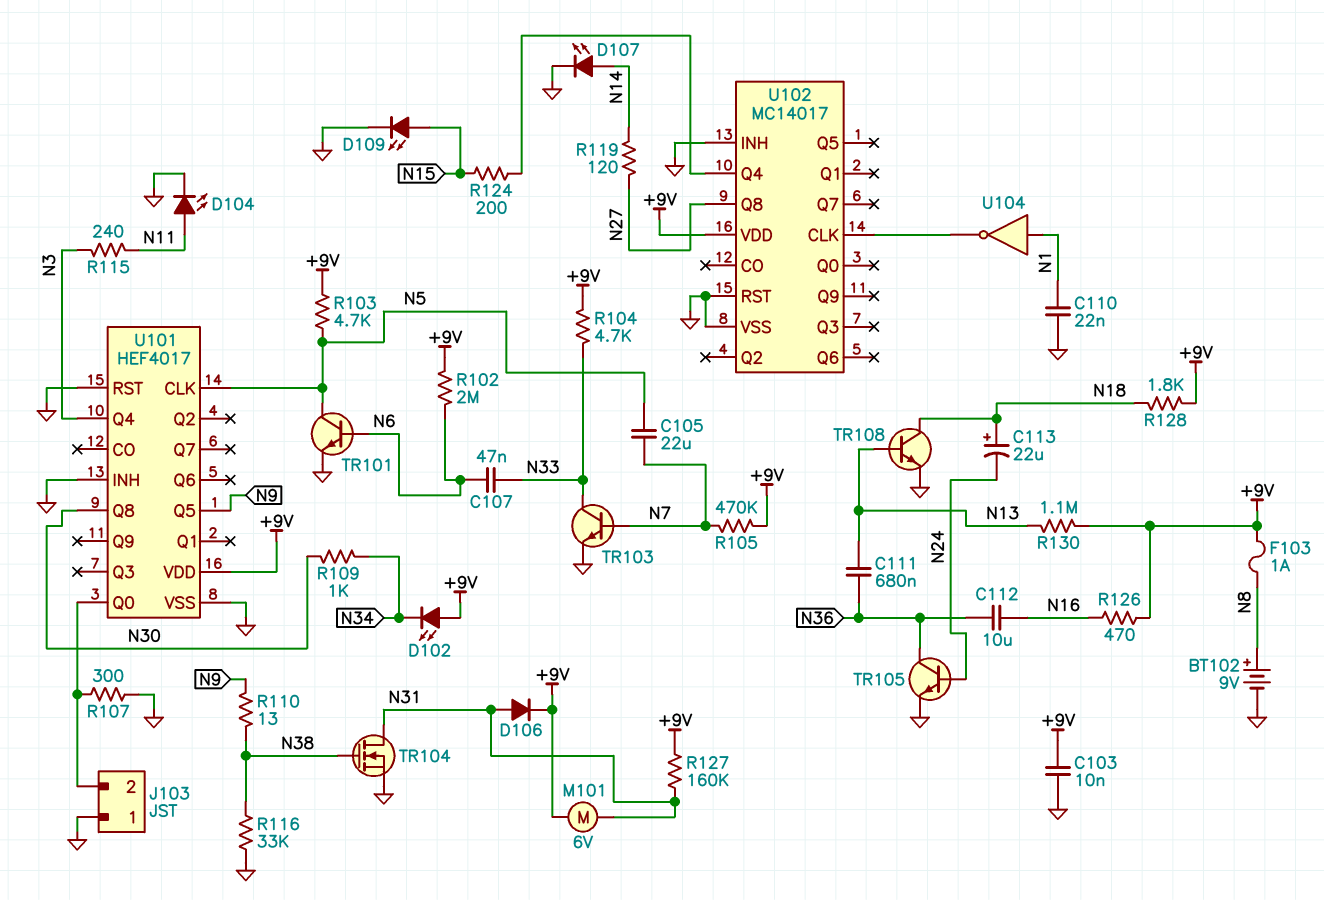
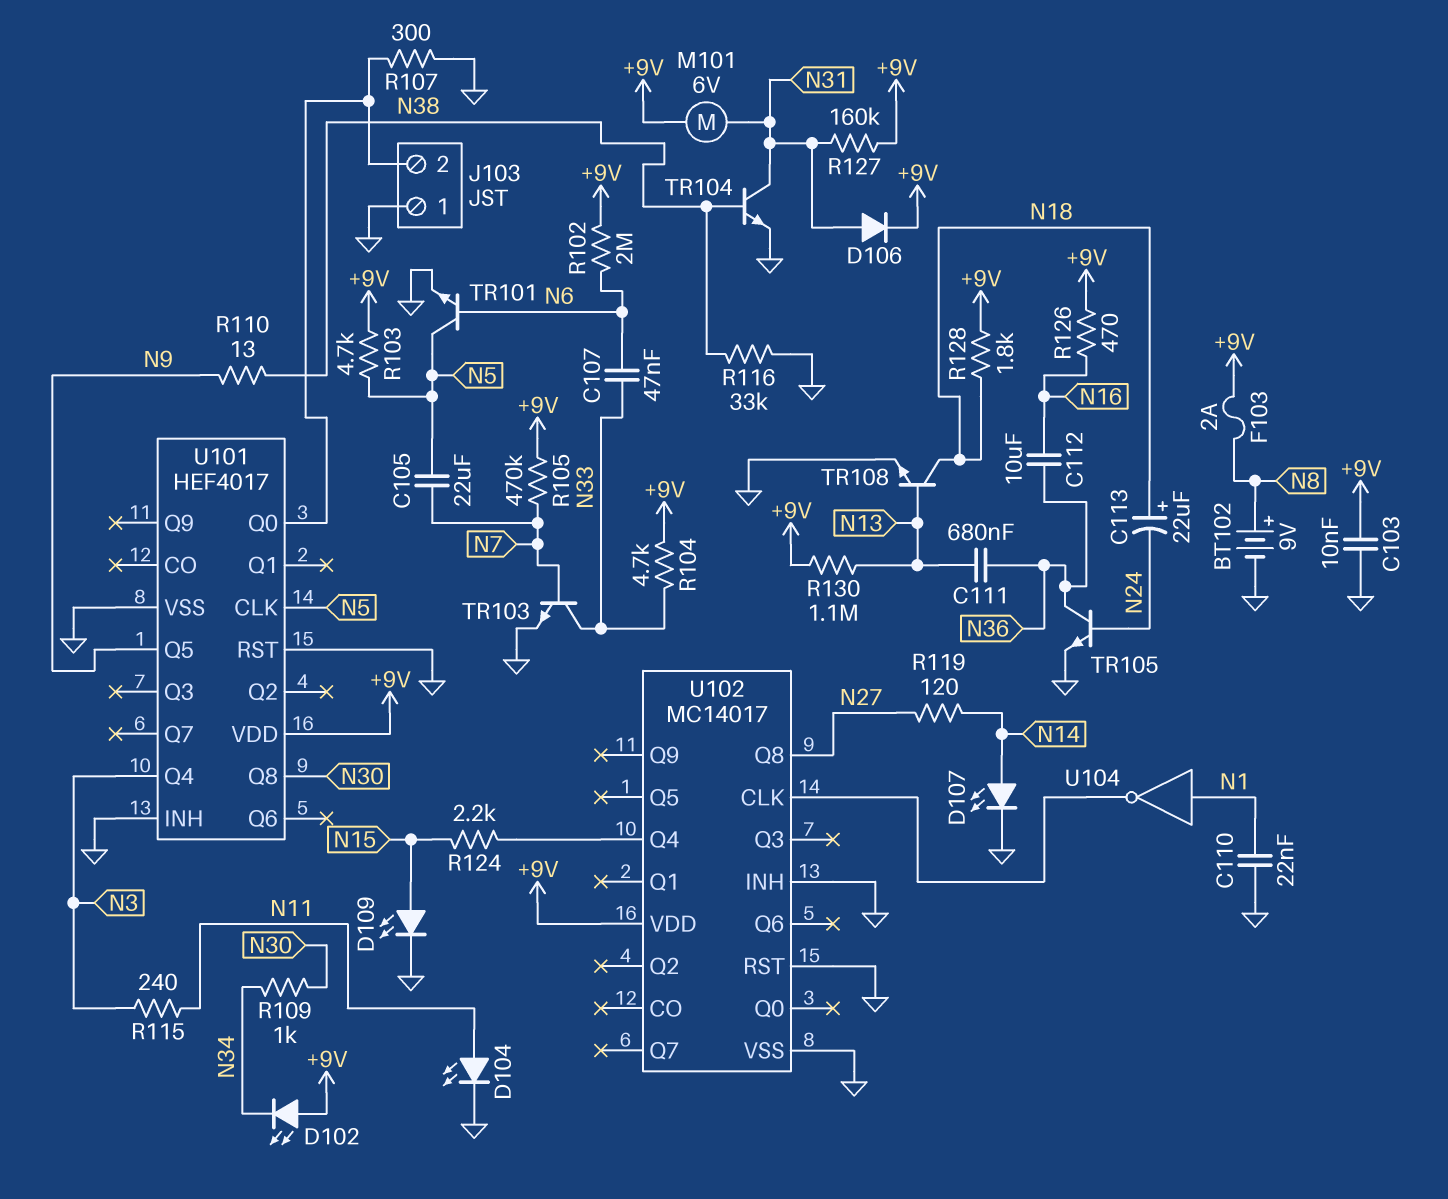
F103: 1A (+9V, N8) -> 2A (+9V, N8)
R124: 200 (N15, U102/Q4) -> 2.2k (N15, U102/Q4)
TR104: NMOS (G N38, D N31, S GND) -> NPN (B N38, C N31, E GND)

